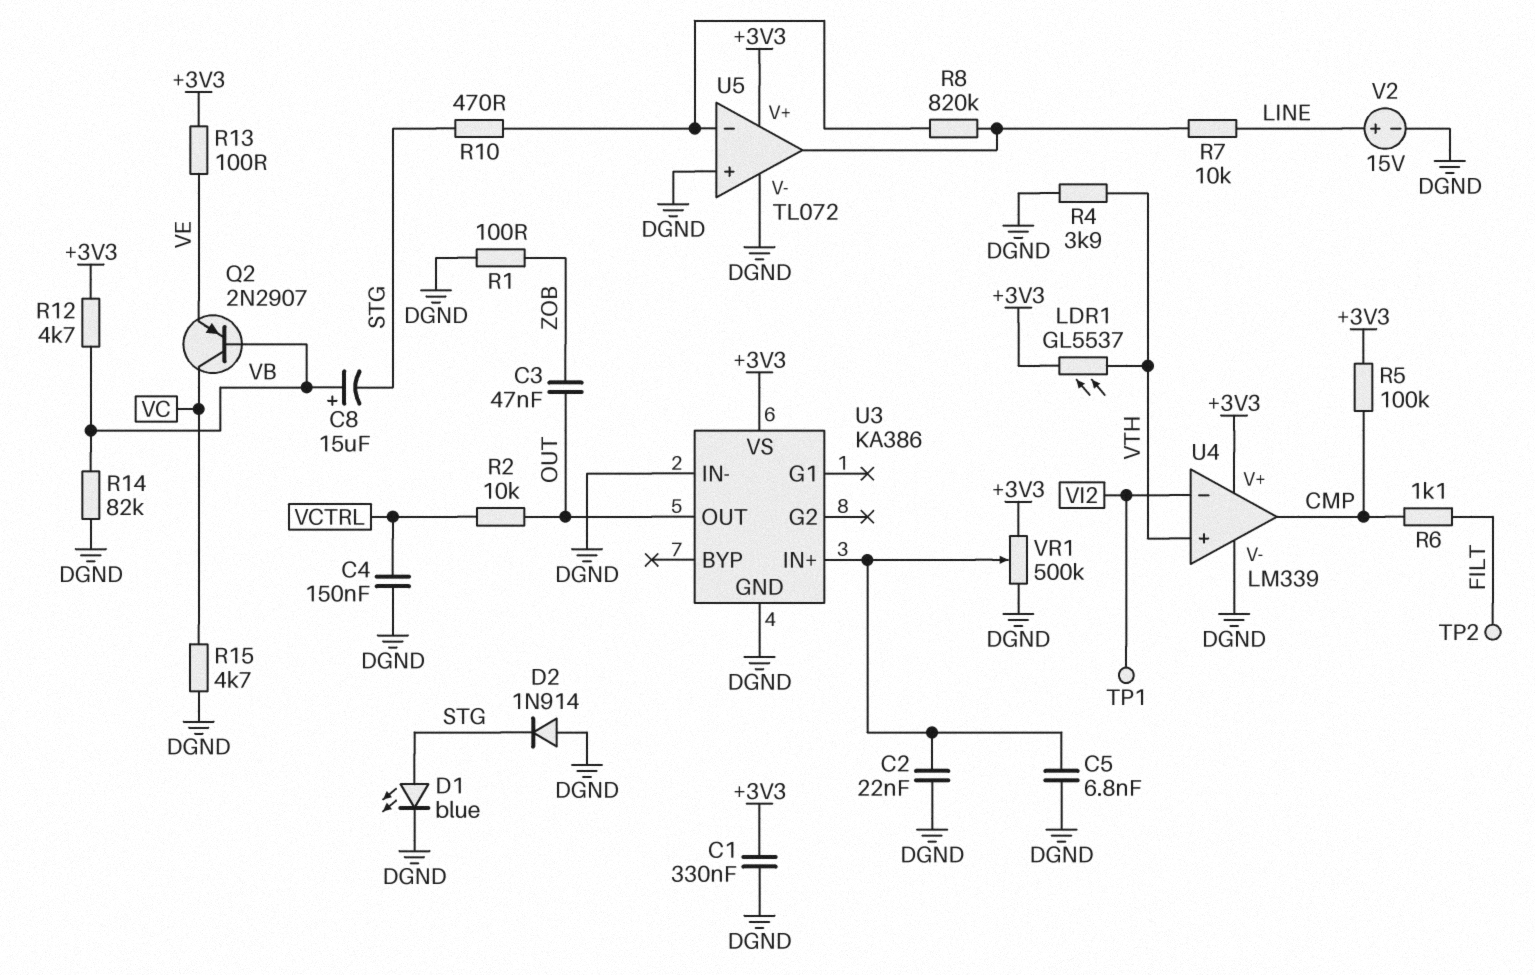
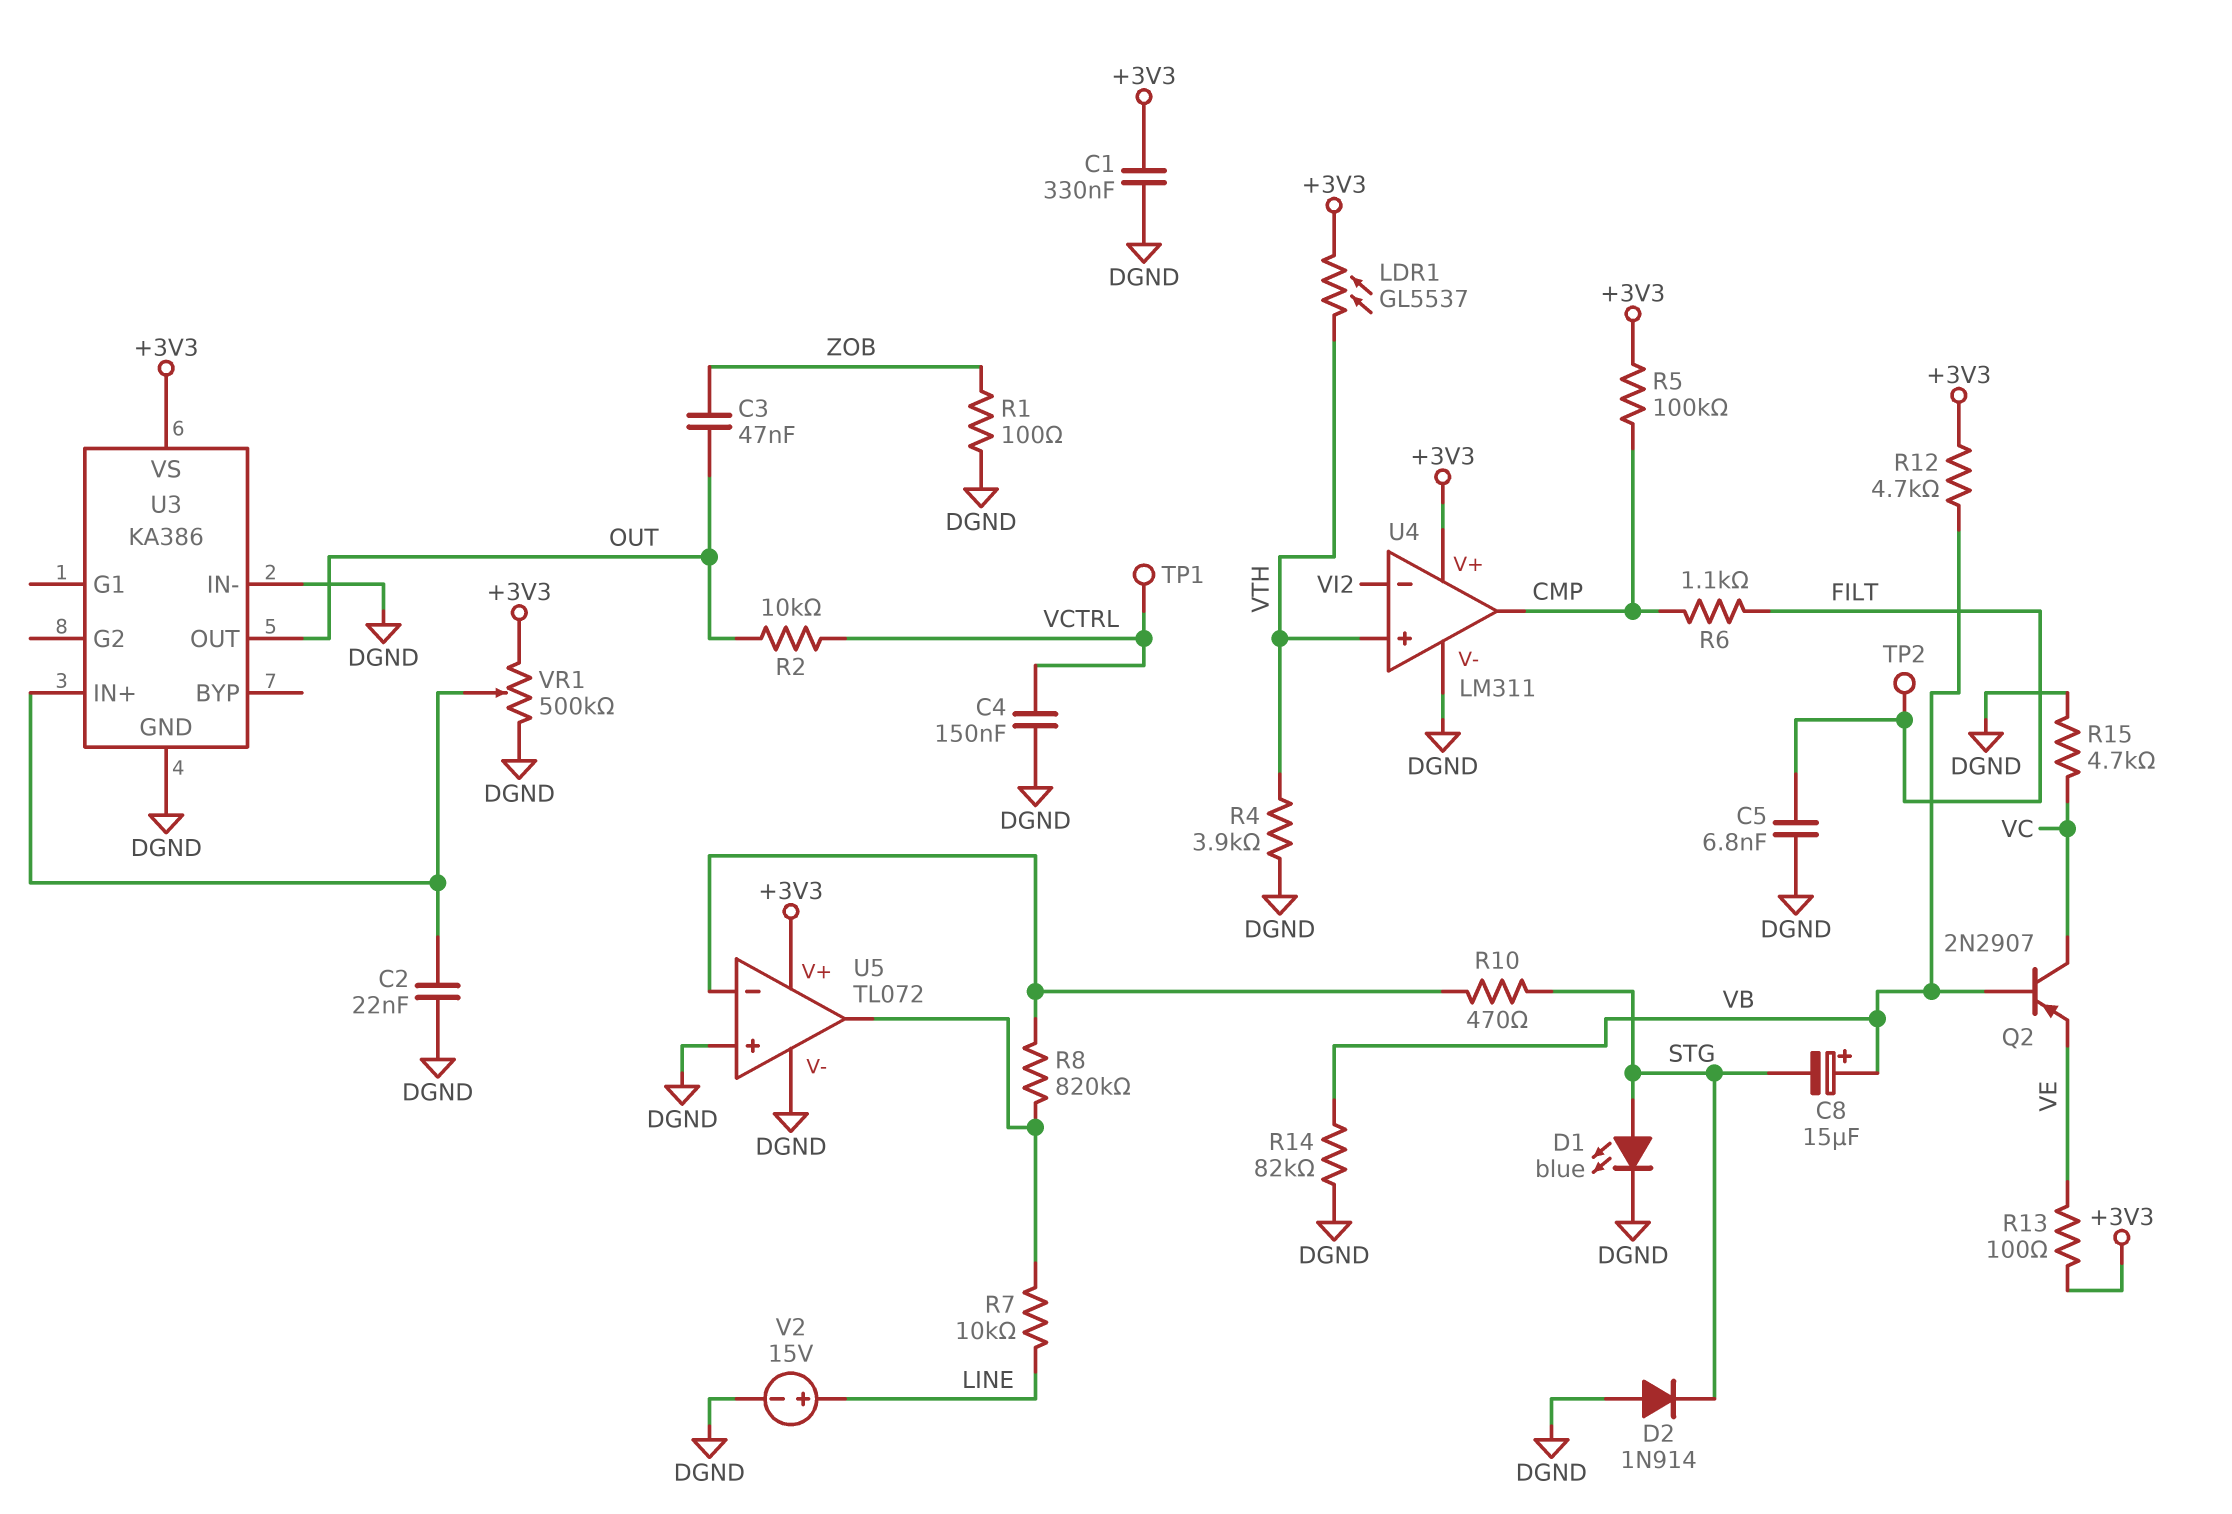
C5: 6.8nF (DGND, U3/IN+) -> 6.8nF (DGND, FILT)
TP1: test point (VI2) -> test point (VCTRL)
U4: LM339 -> LM311

